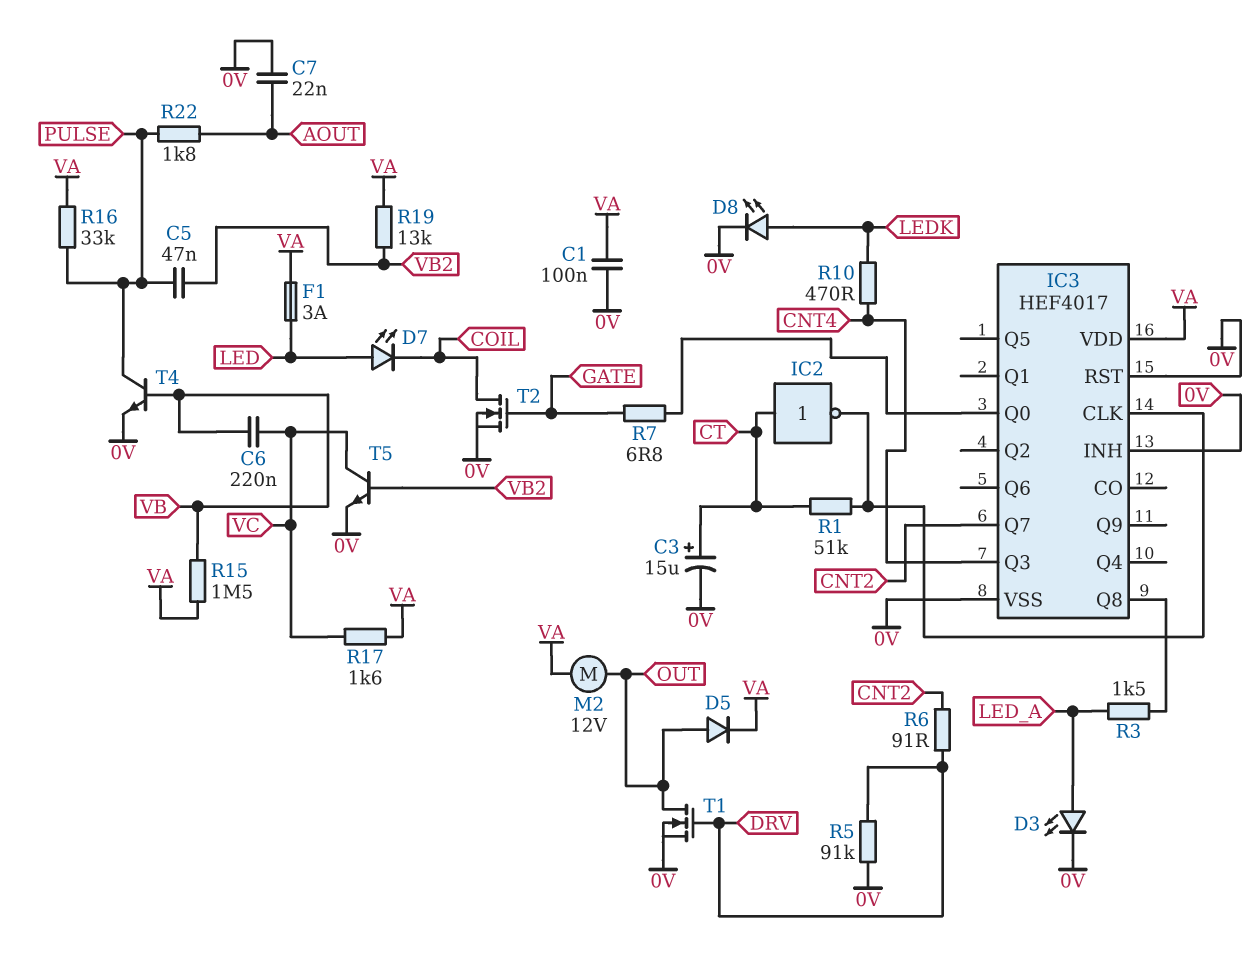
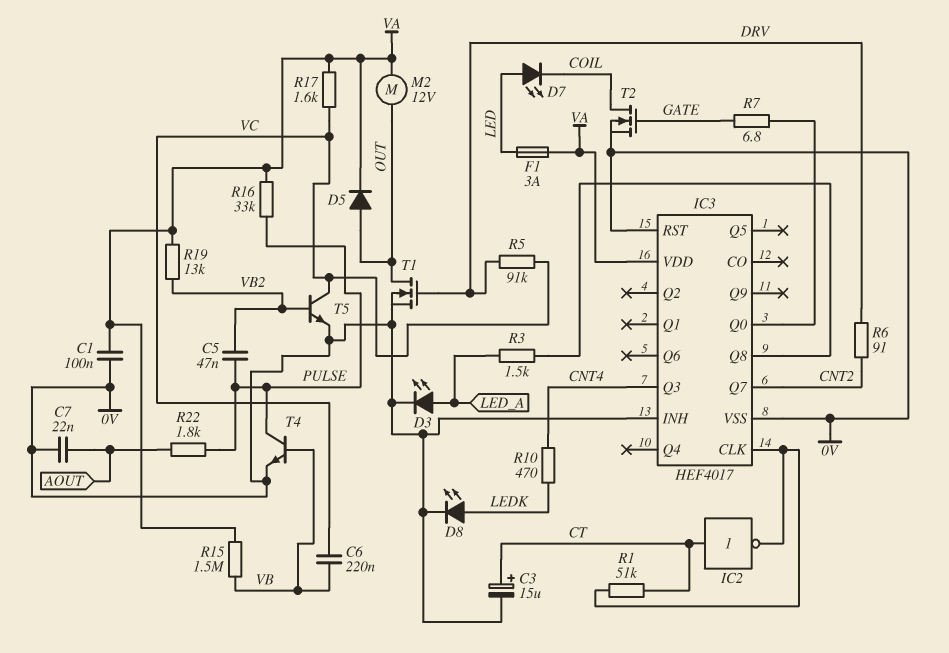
R5: 91k (0V, DRV) -> 91k (DRV, VC)

